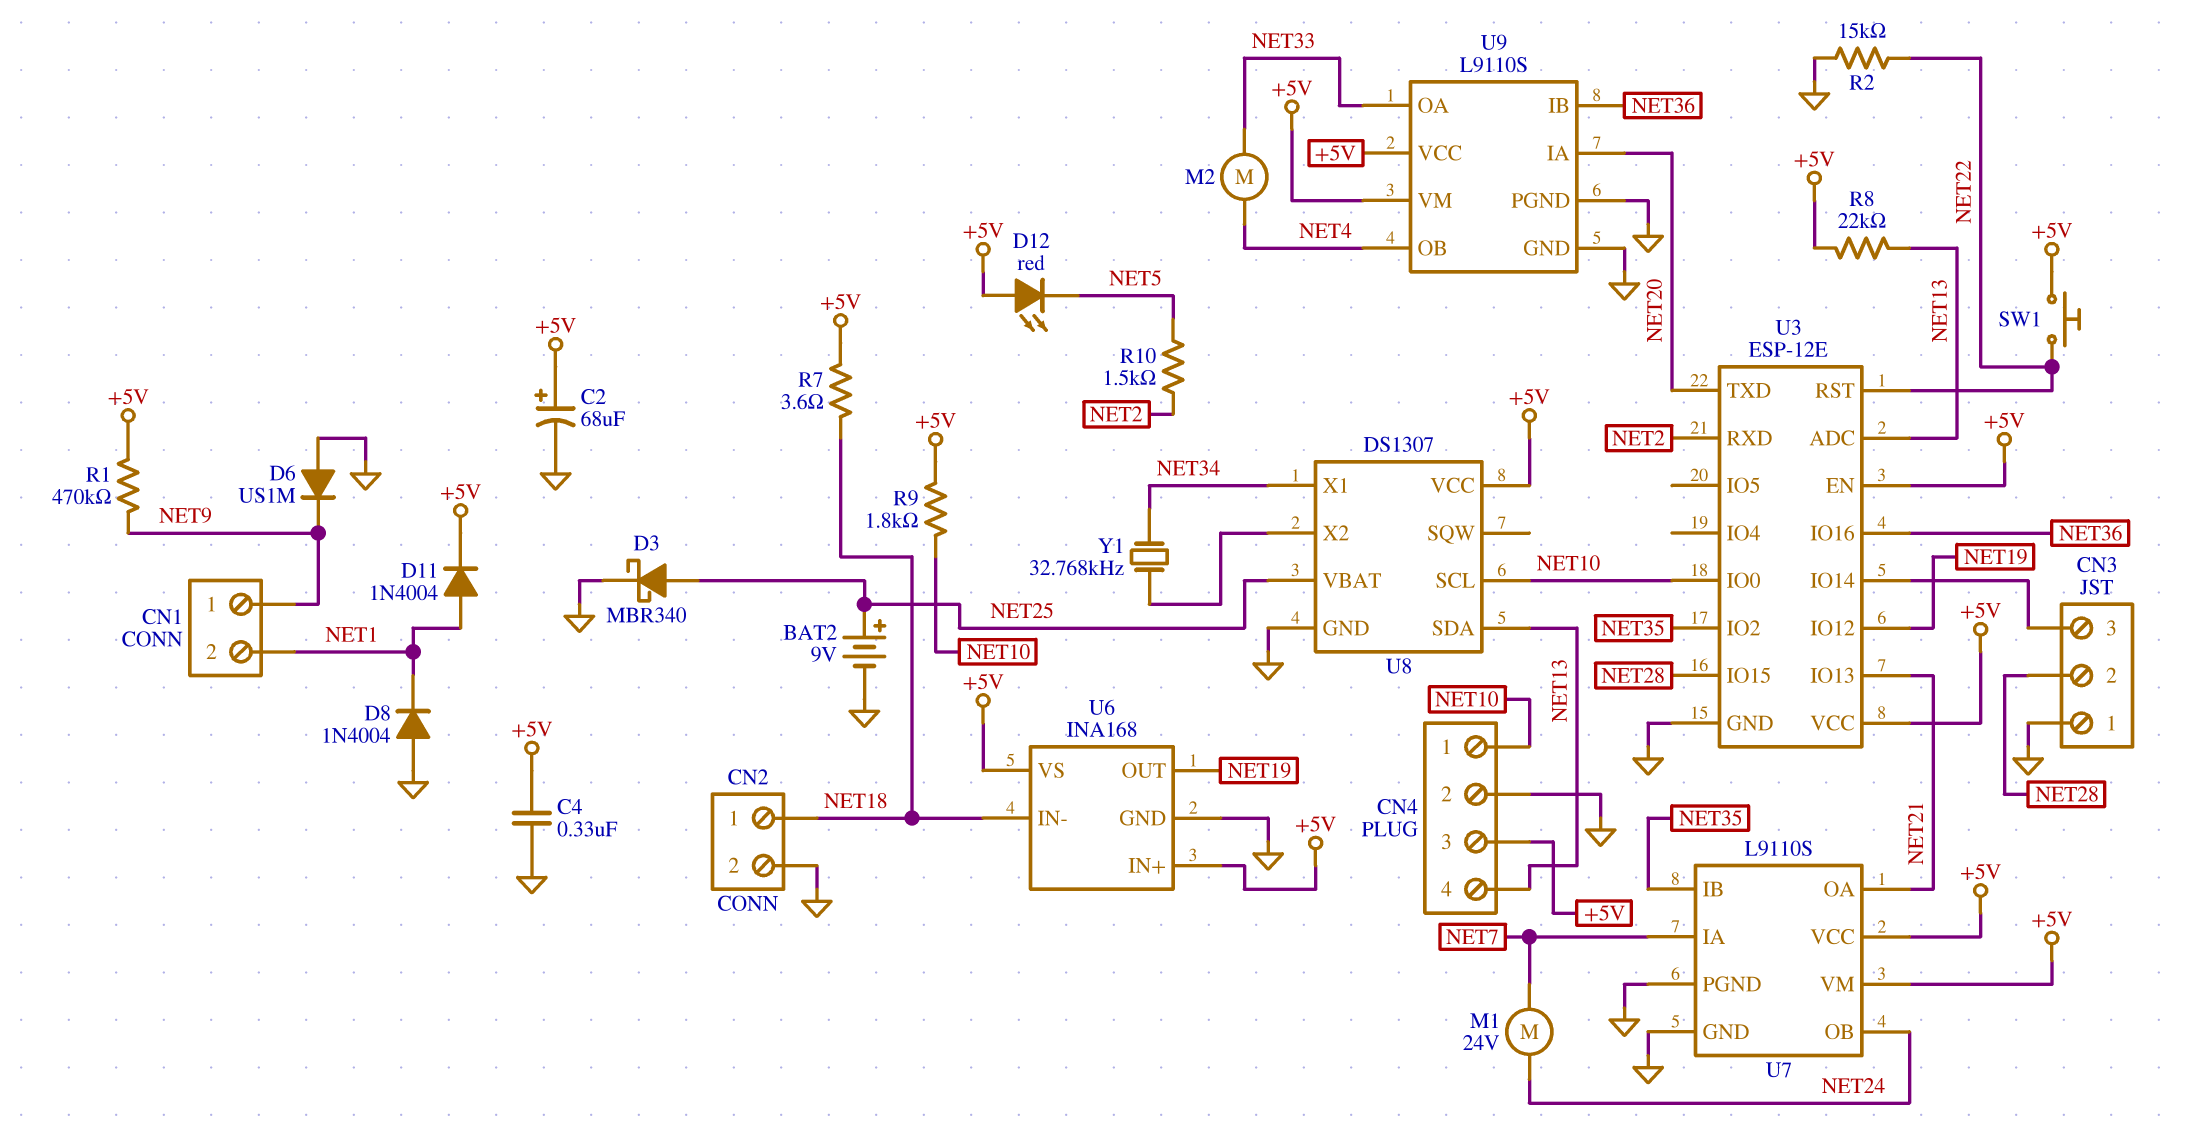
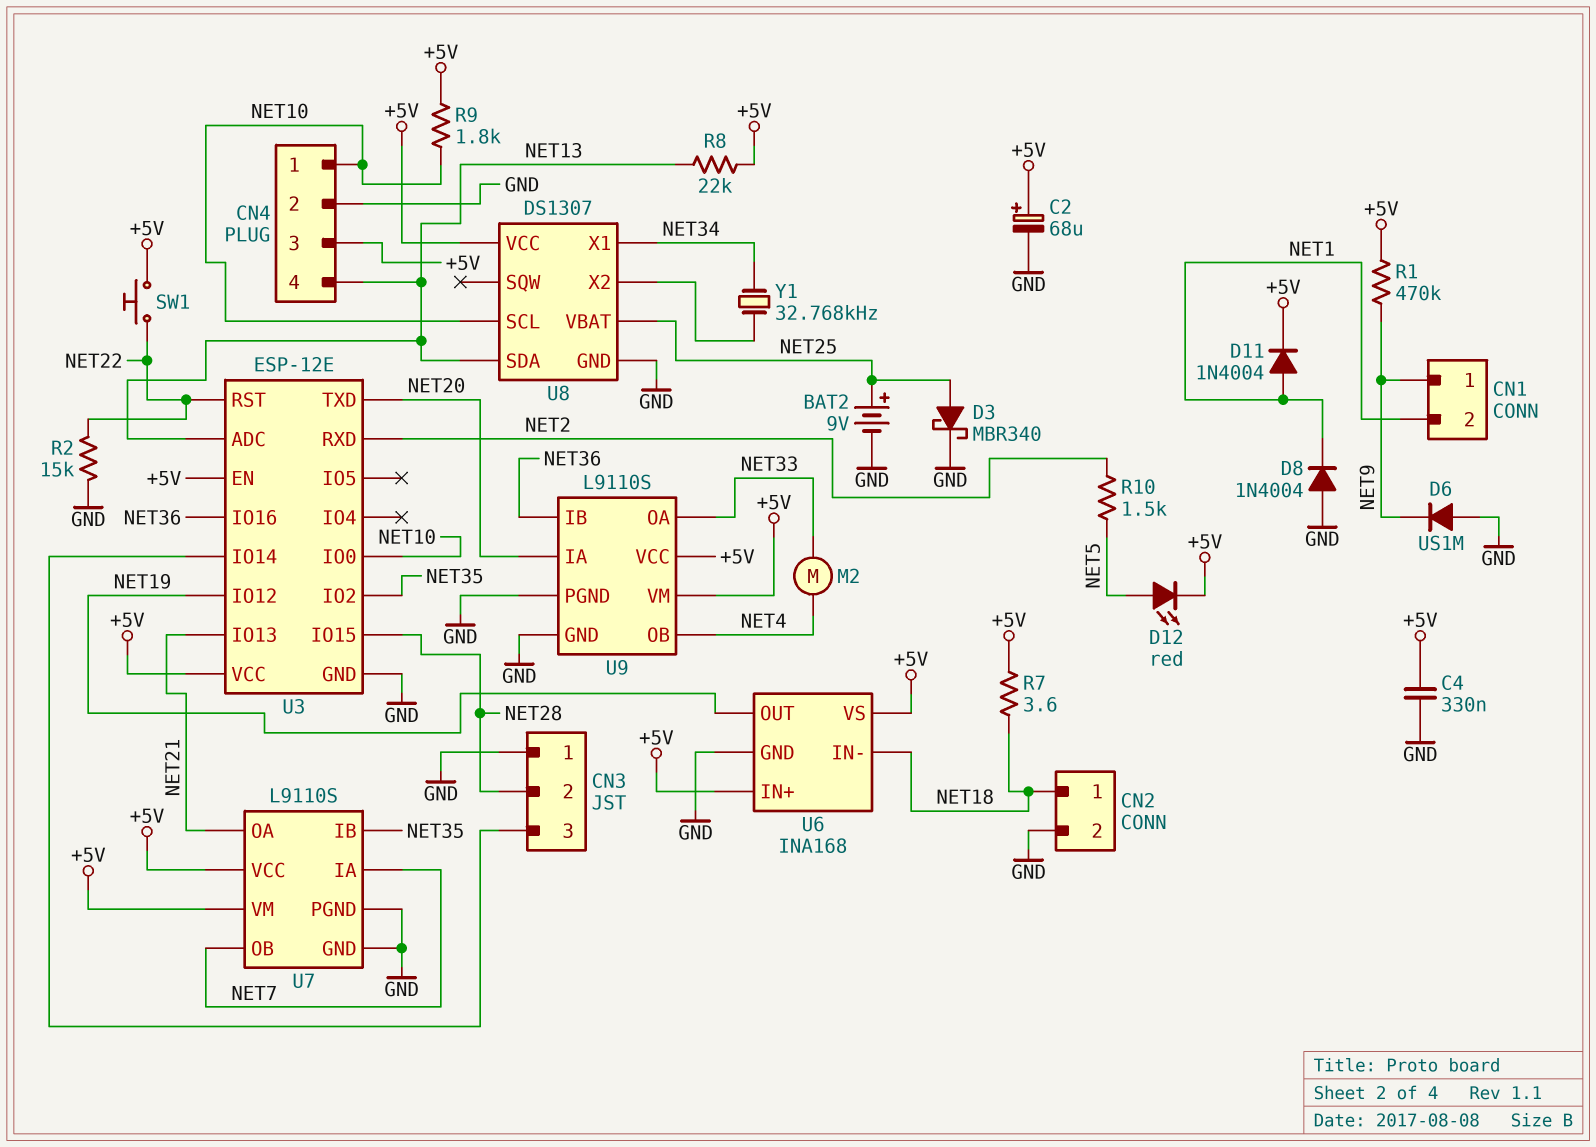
D12: LED red (A +5V, K NET5) -> LED red (A NET5, K +5V)
M1: motor 24V (NET7, NET24) -> none
U7 pin OB: NET24 -> NET7

